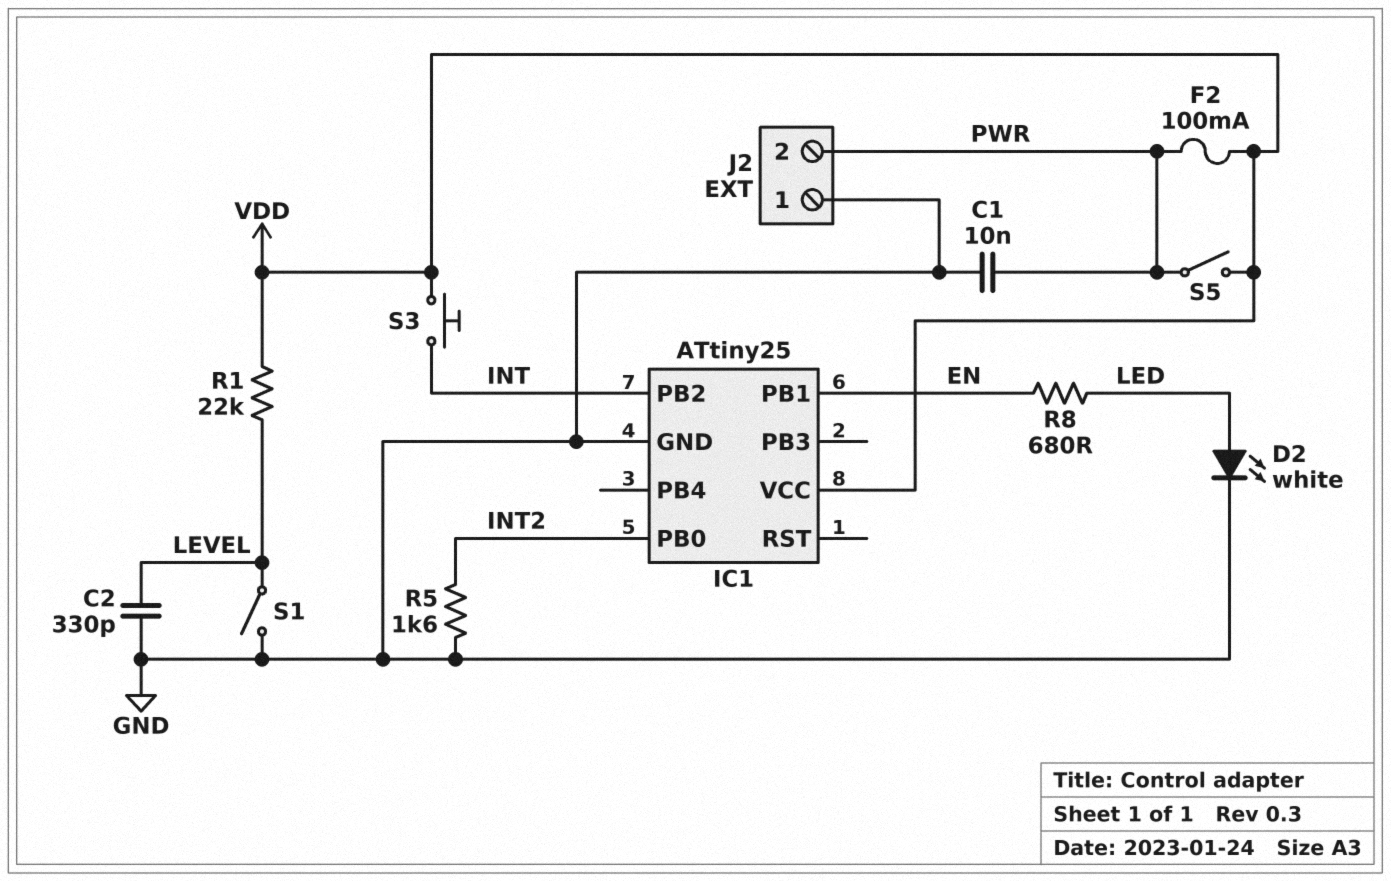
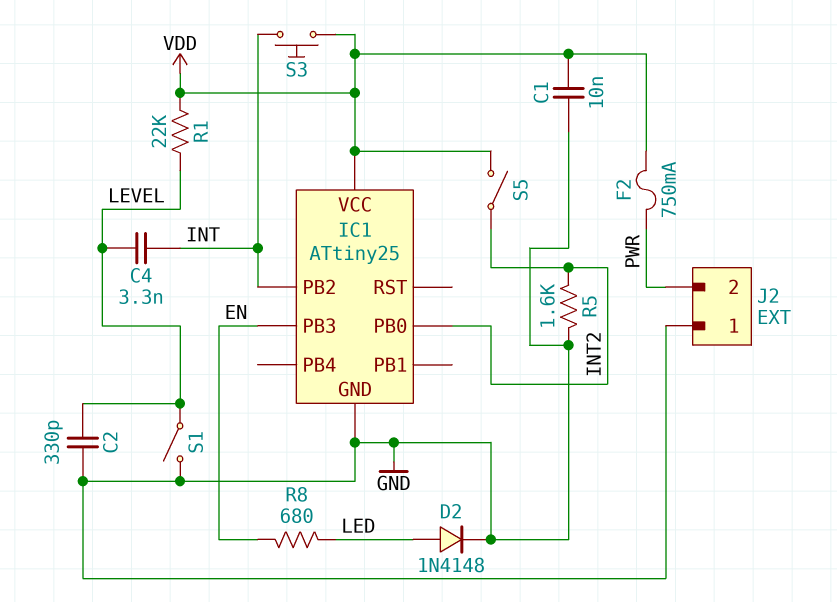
C1: 10nF (GND, PWR) -> 10nF (GND, VDD)
C4: none -> 3.3nF (INT, LEVEL)
D2: LED white (A LED, K GND) -> diode 1N4148 (A LED, K GND)
F2: 100mA (PWR, VDD) -> 750mA (PWR, VDD)
IC1 pin PB1: EN -> none
IC1 pin PB3: none -> EN
S5: switch (PWR, VDD) -> switch (INT2, VDD)

